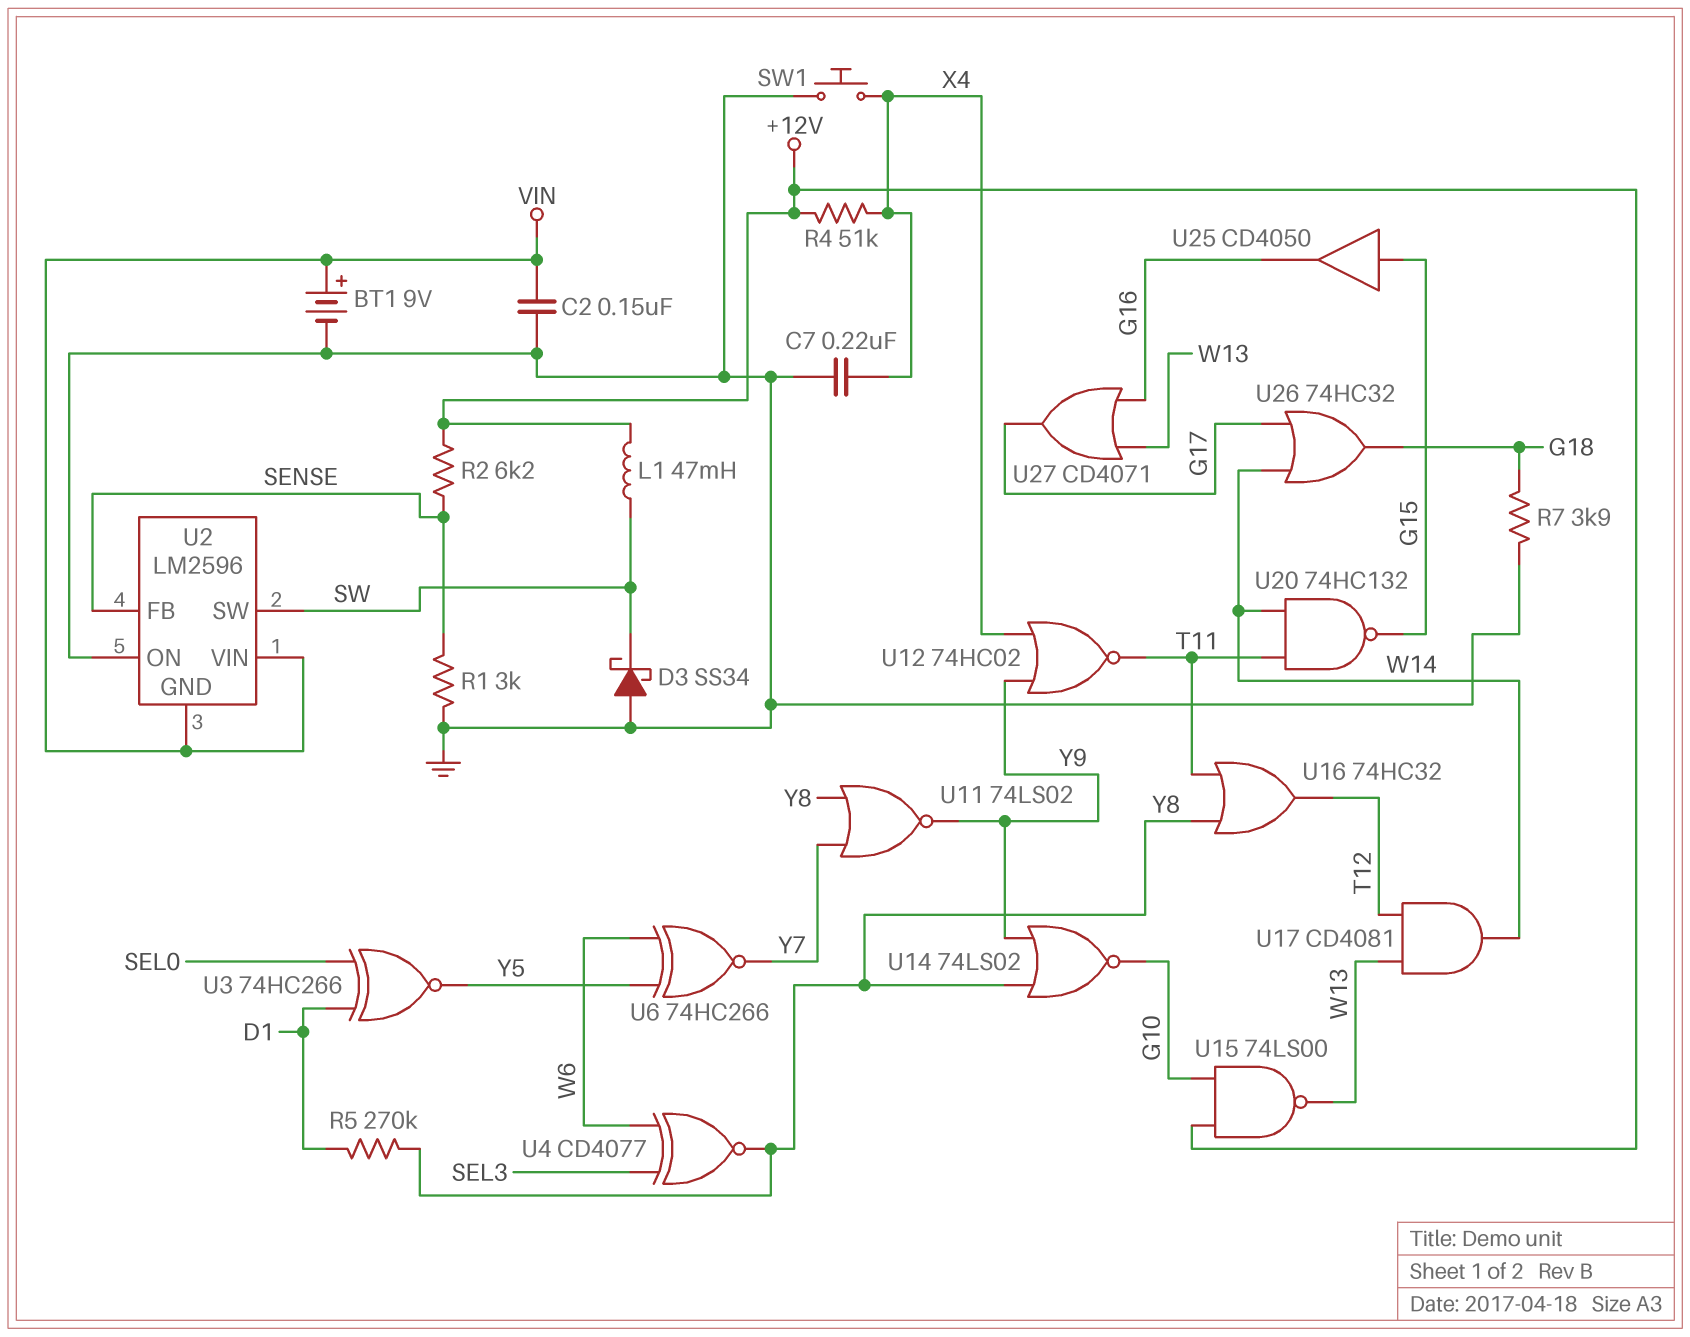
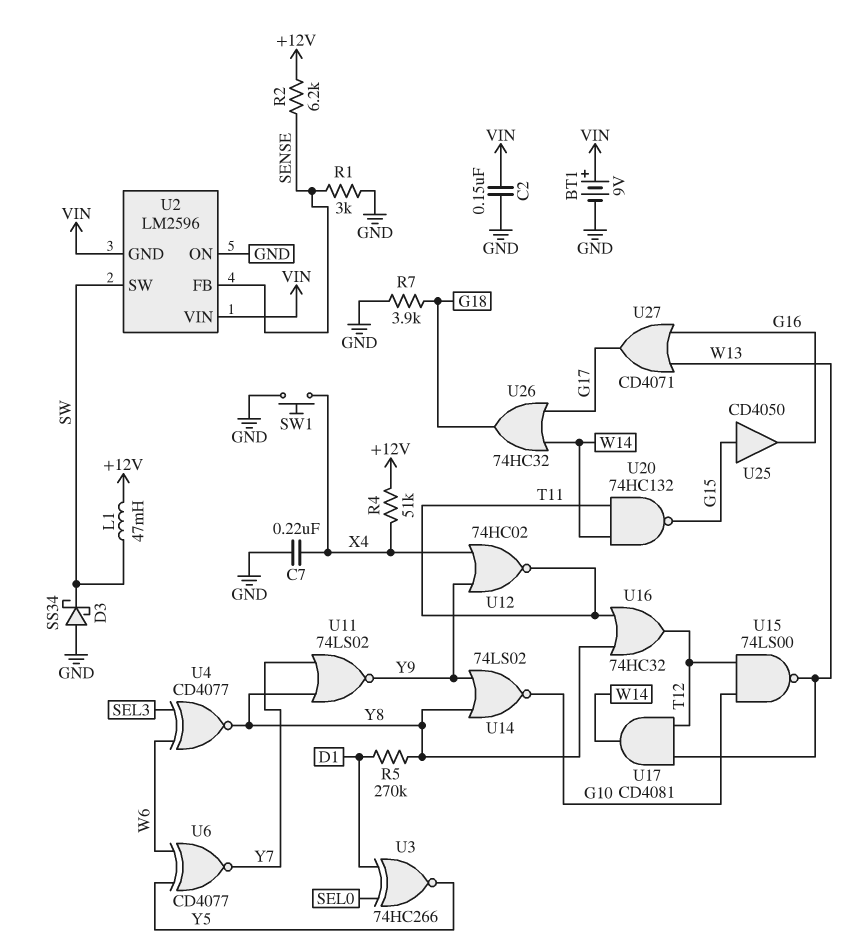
U6: XNOR 74HC266 (in W6, in Y5, out Y7) -> XNOR CD4077 (in W6, in Y5, out Y7)
U15: NAND 74LS00 (in +12V, in G10, out W13) -> NAND 74LS00 (in G10, in T12, out W13)

